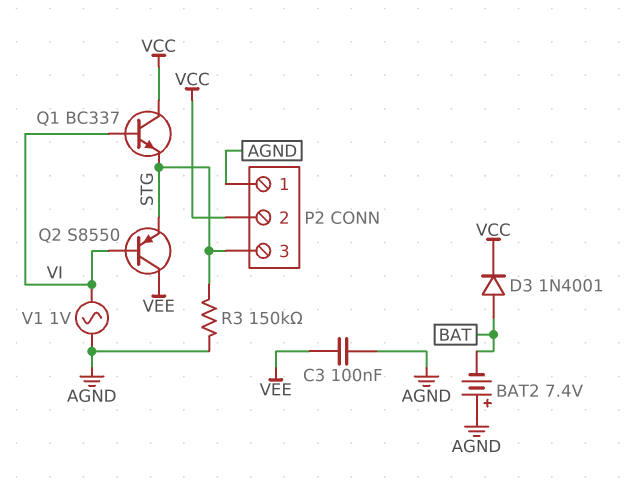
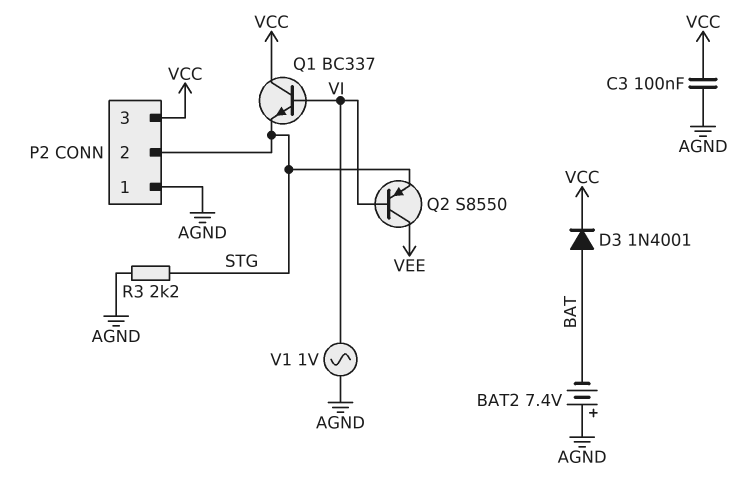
C3: 100nF (AGND, VEE) -> 100nF (AGND, VCC)
P2 pin 2: VCC -> STG
P2 pin 3: STG -> VCC
R3: 150k (AGND, STG) -> 2.2k (AGND, STG)

